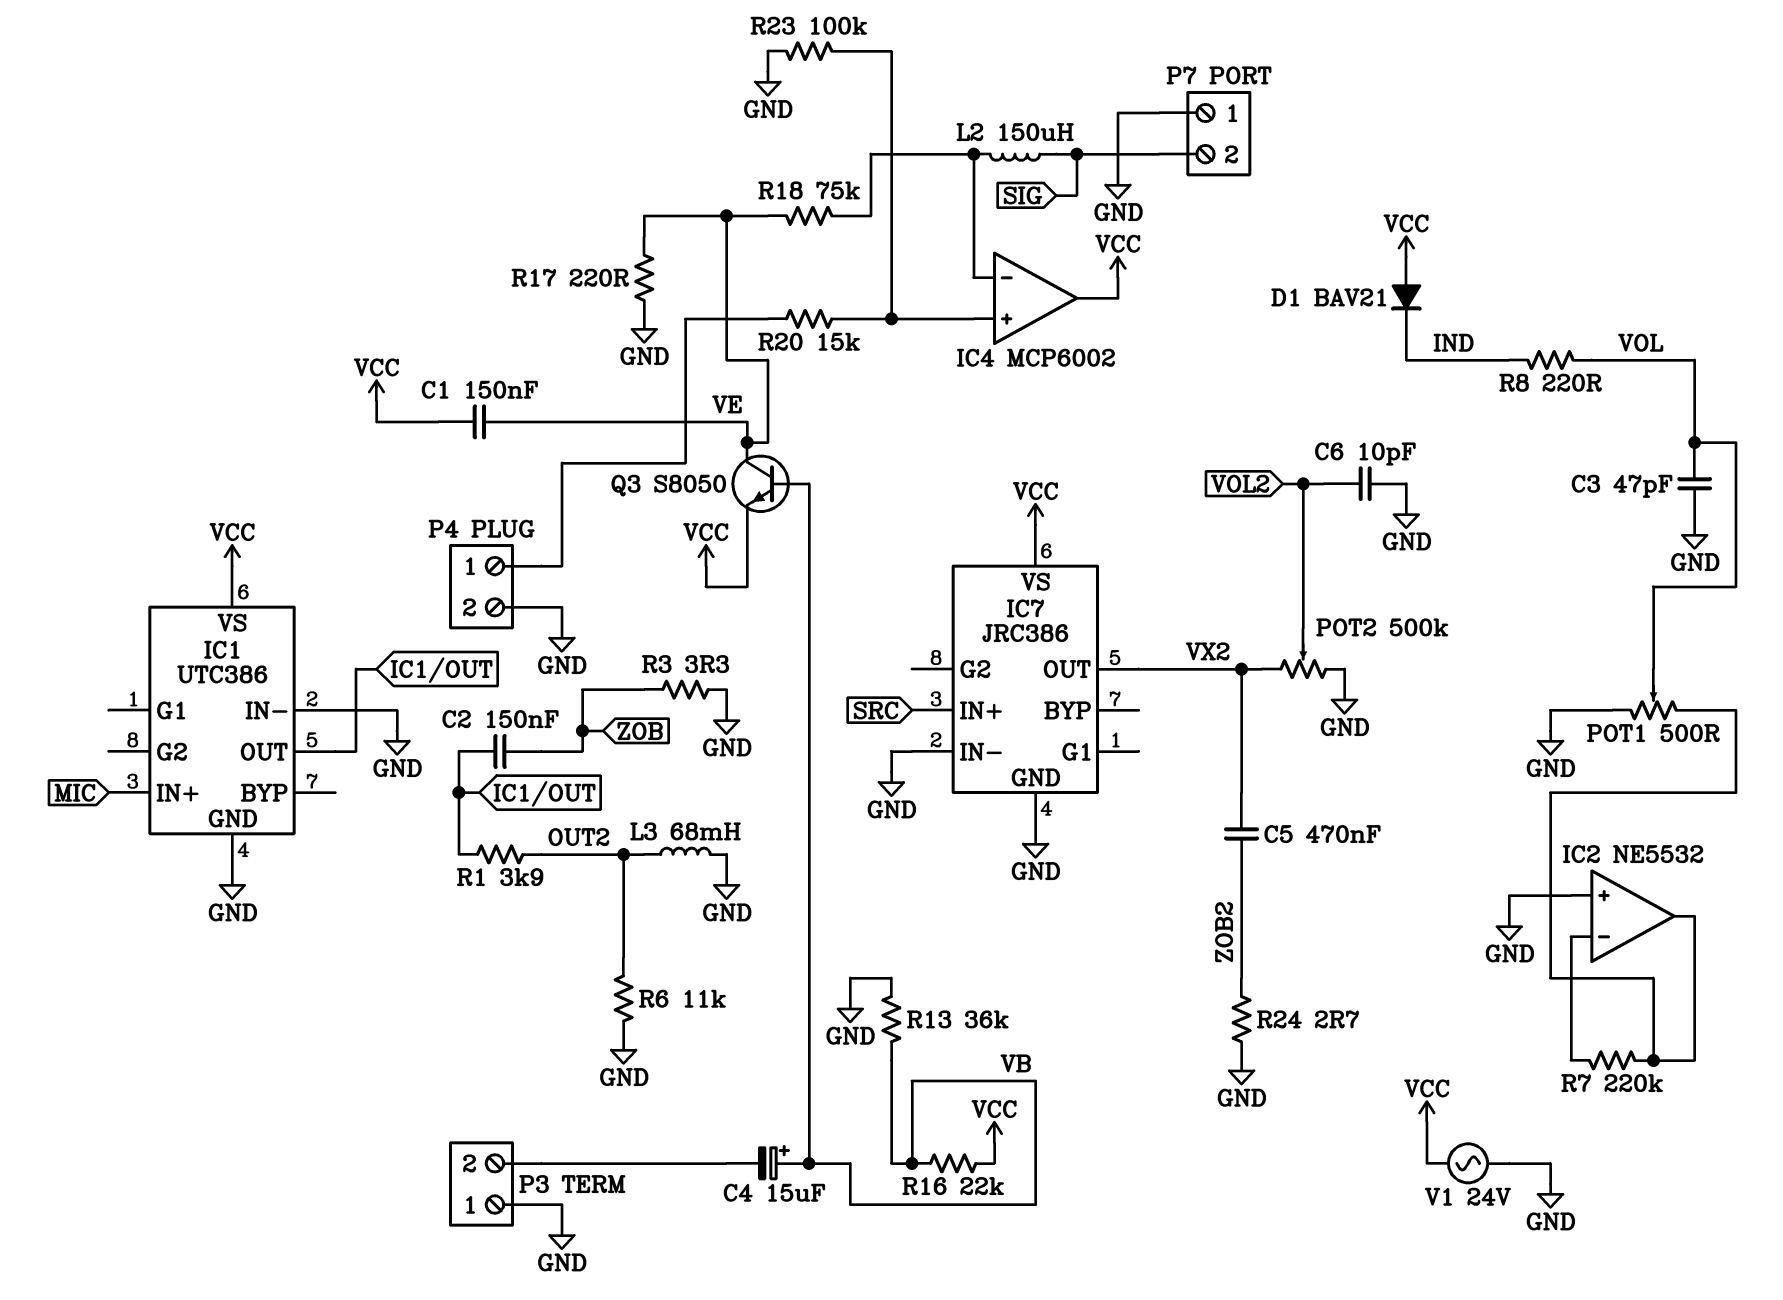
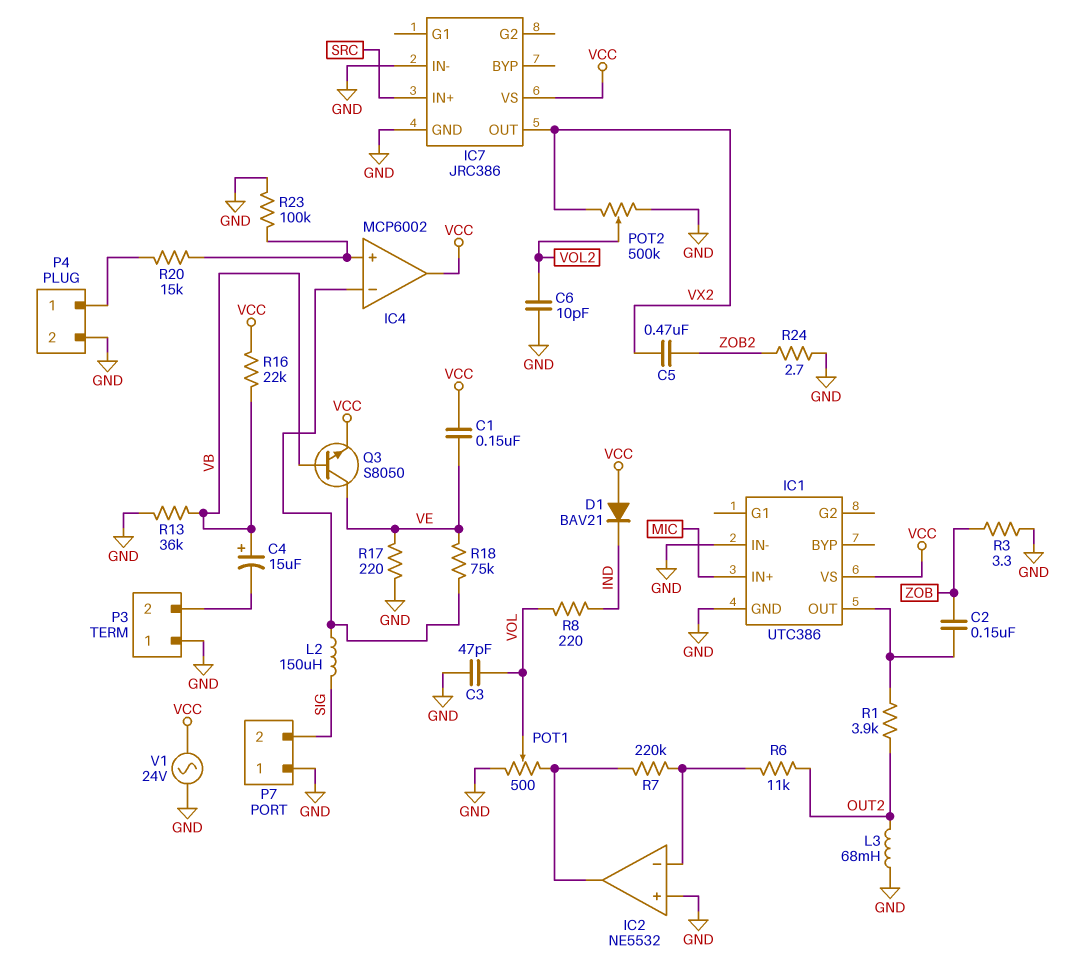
R6: 11k (GND, OUT2) -> 11k (IC2/in-, OUT2)

